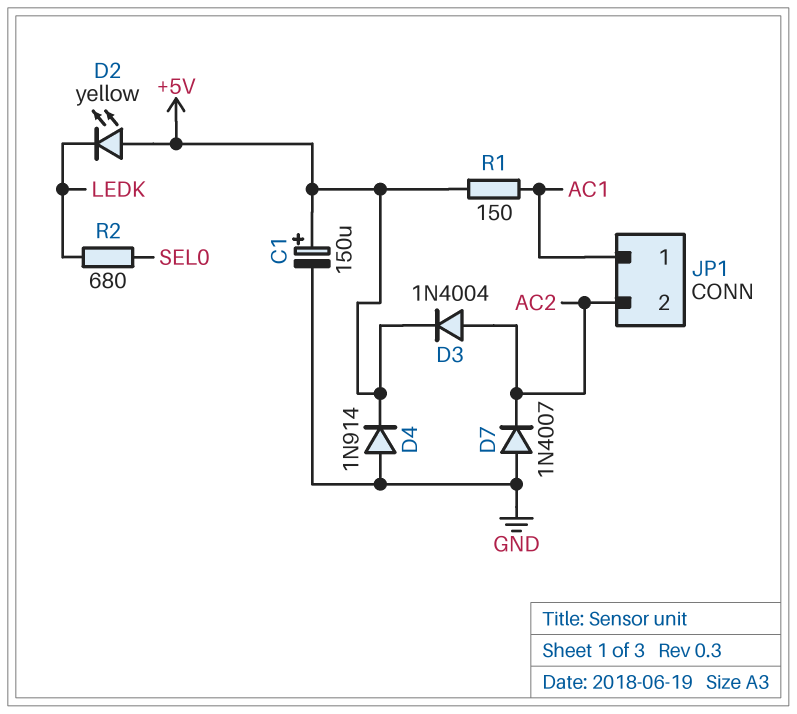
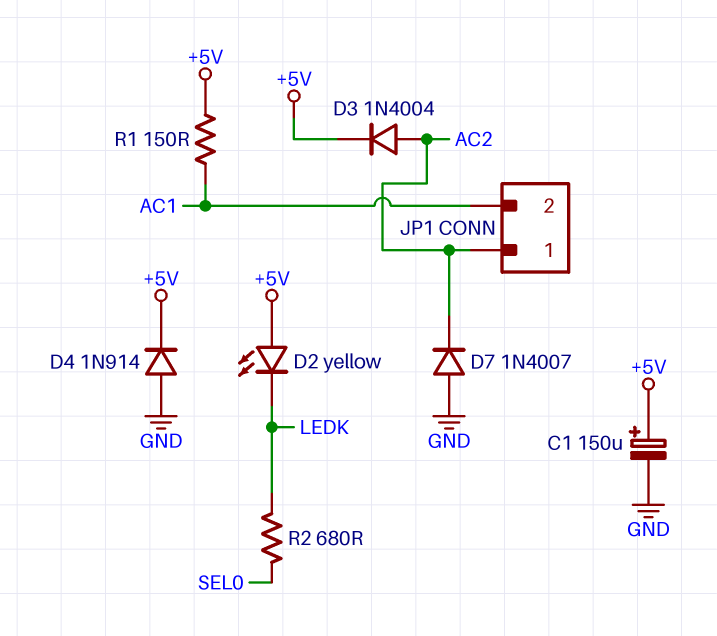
JP1 pin 1: AC1 -> AC2
JP1 pin 2: AC2 -> AC1

